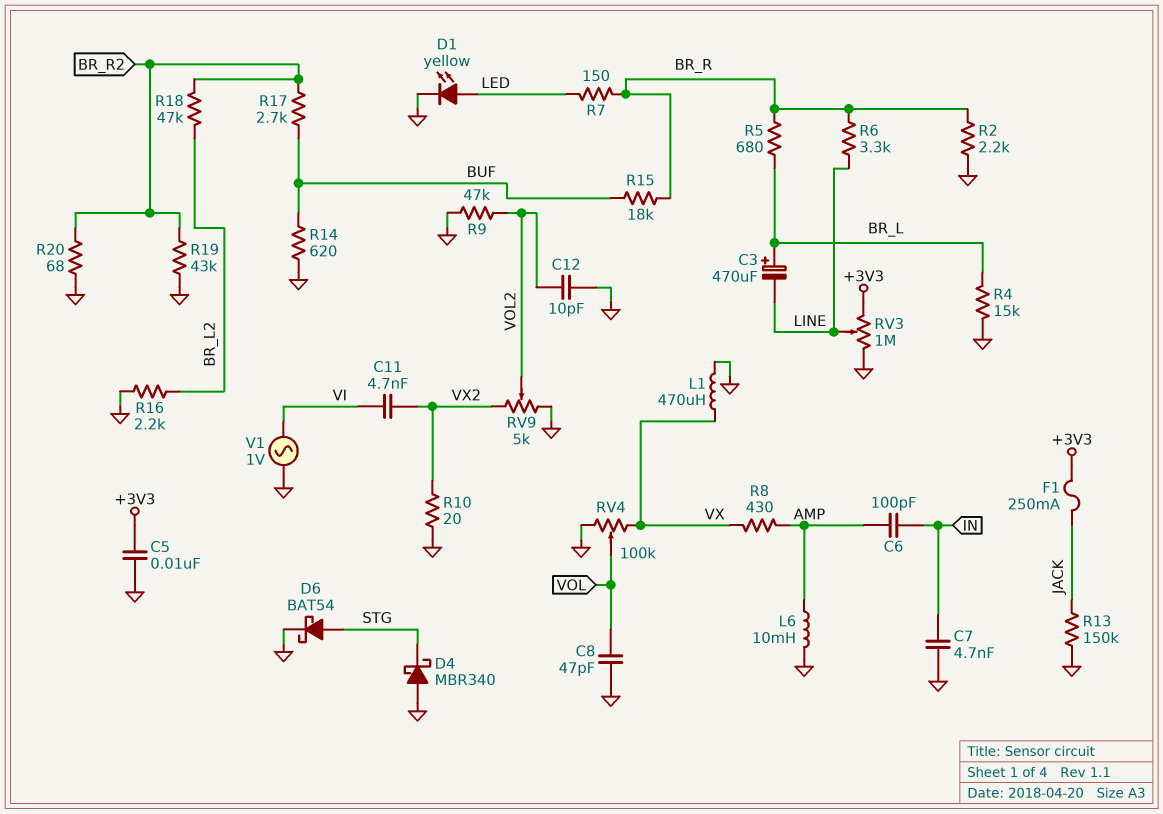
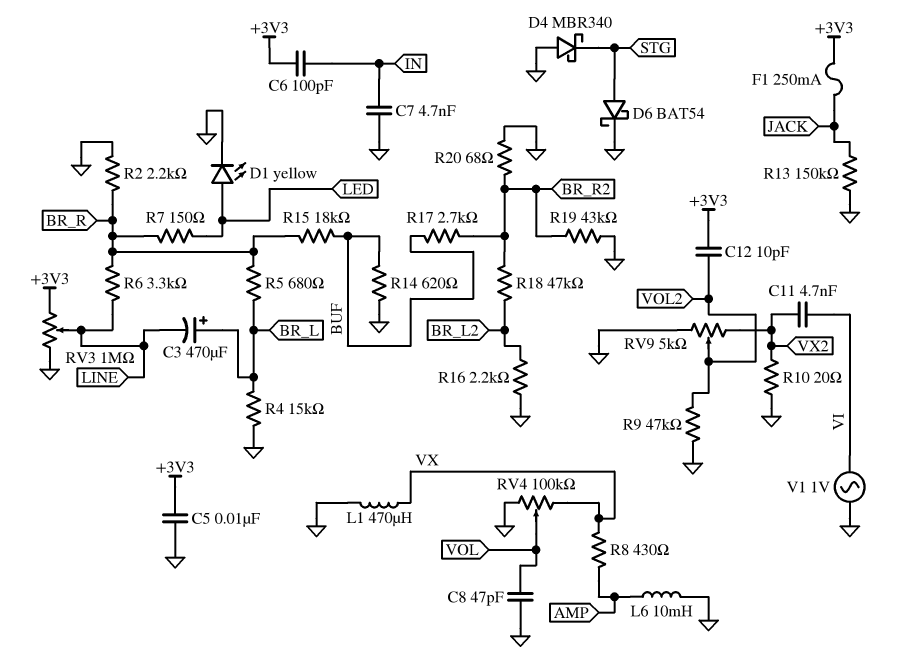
C6: 100pF (AMP, IN) -> 100pF (+3V3, IN)
C12: 10pF (GND, VOL2) -> 10pF (+3V3, VOL2)

